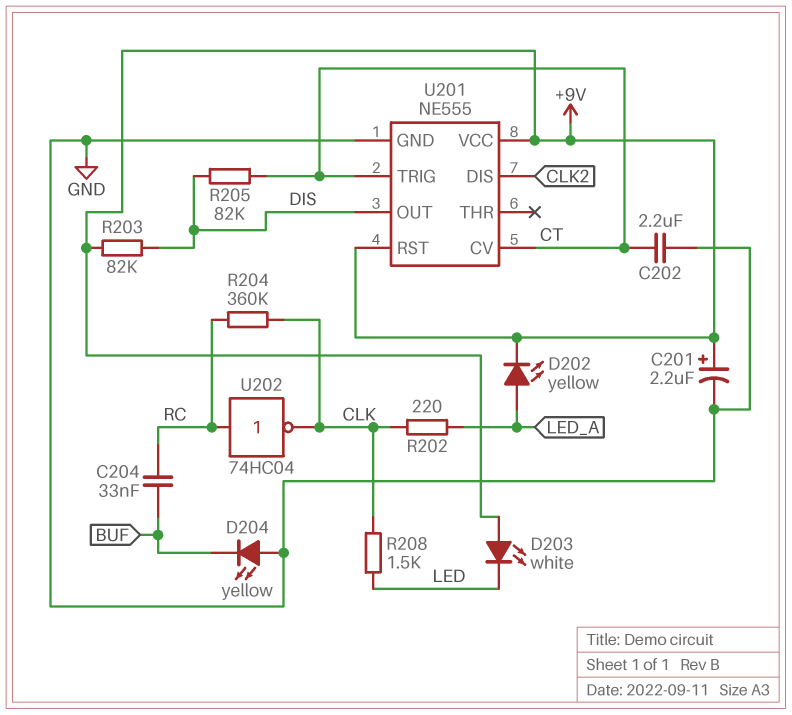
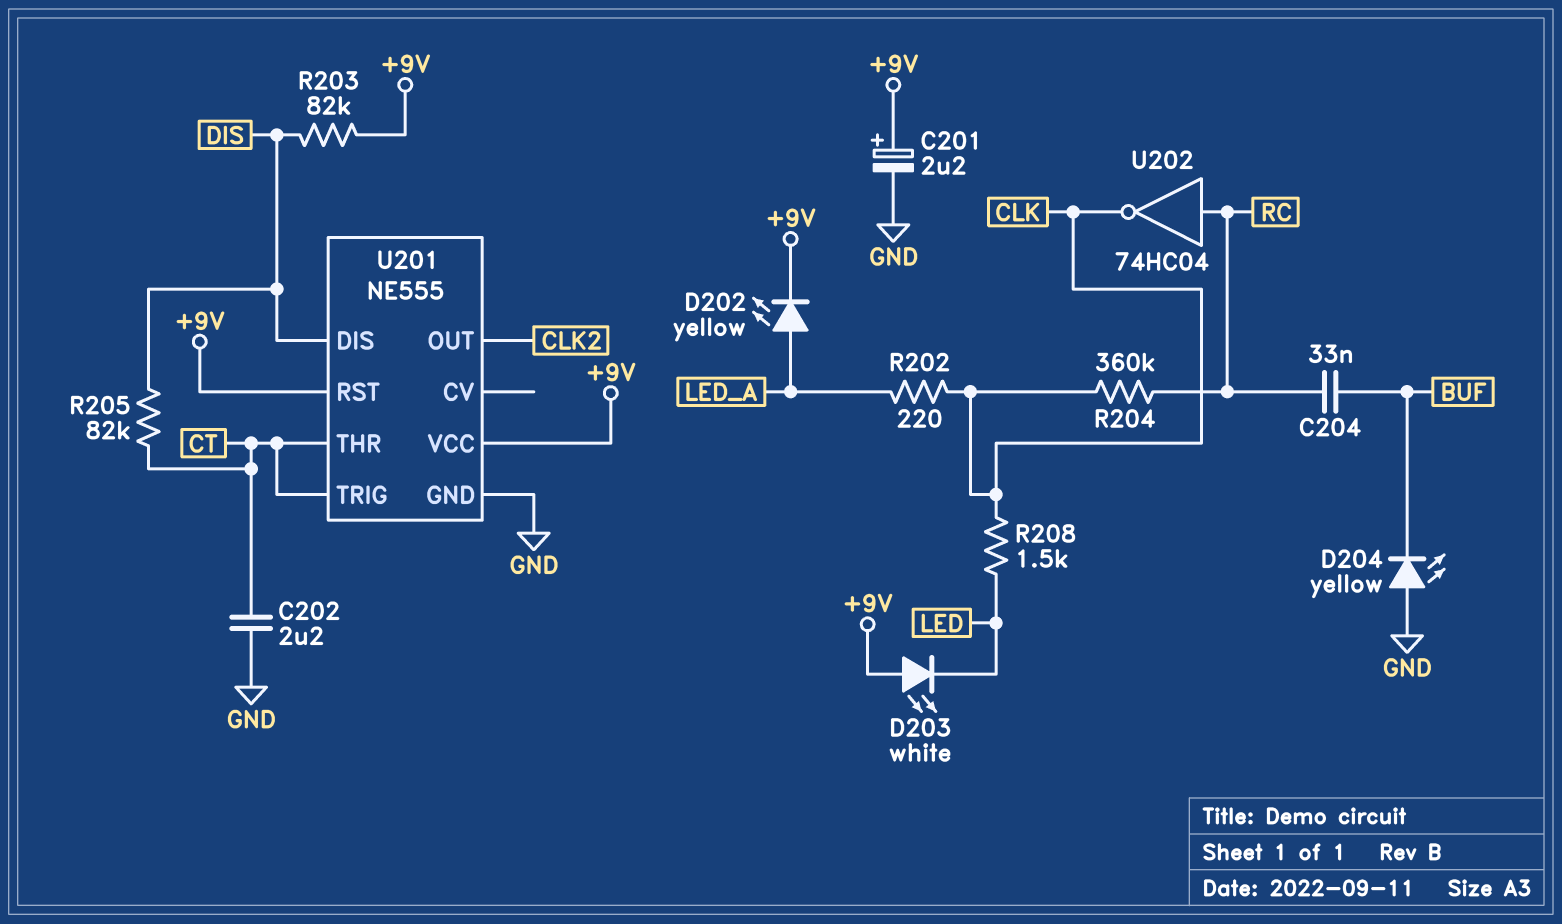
U201 pin CV: CT -> none
U201 pin DIS: CLK2 -> DIS
U201 pin OUT: DIS -> CLK2
U201 pin THR: none -> CT

